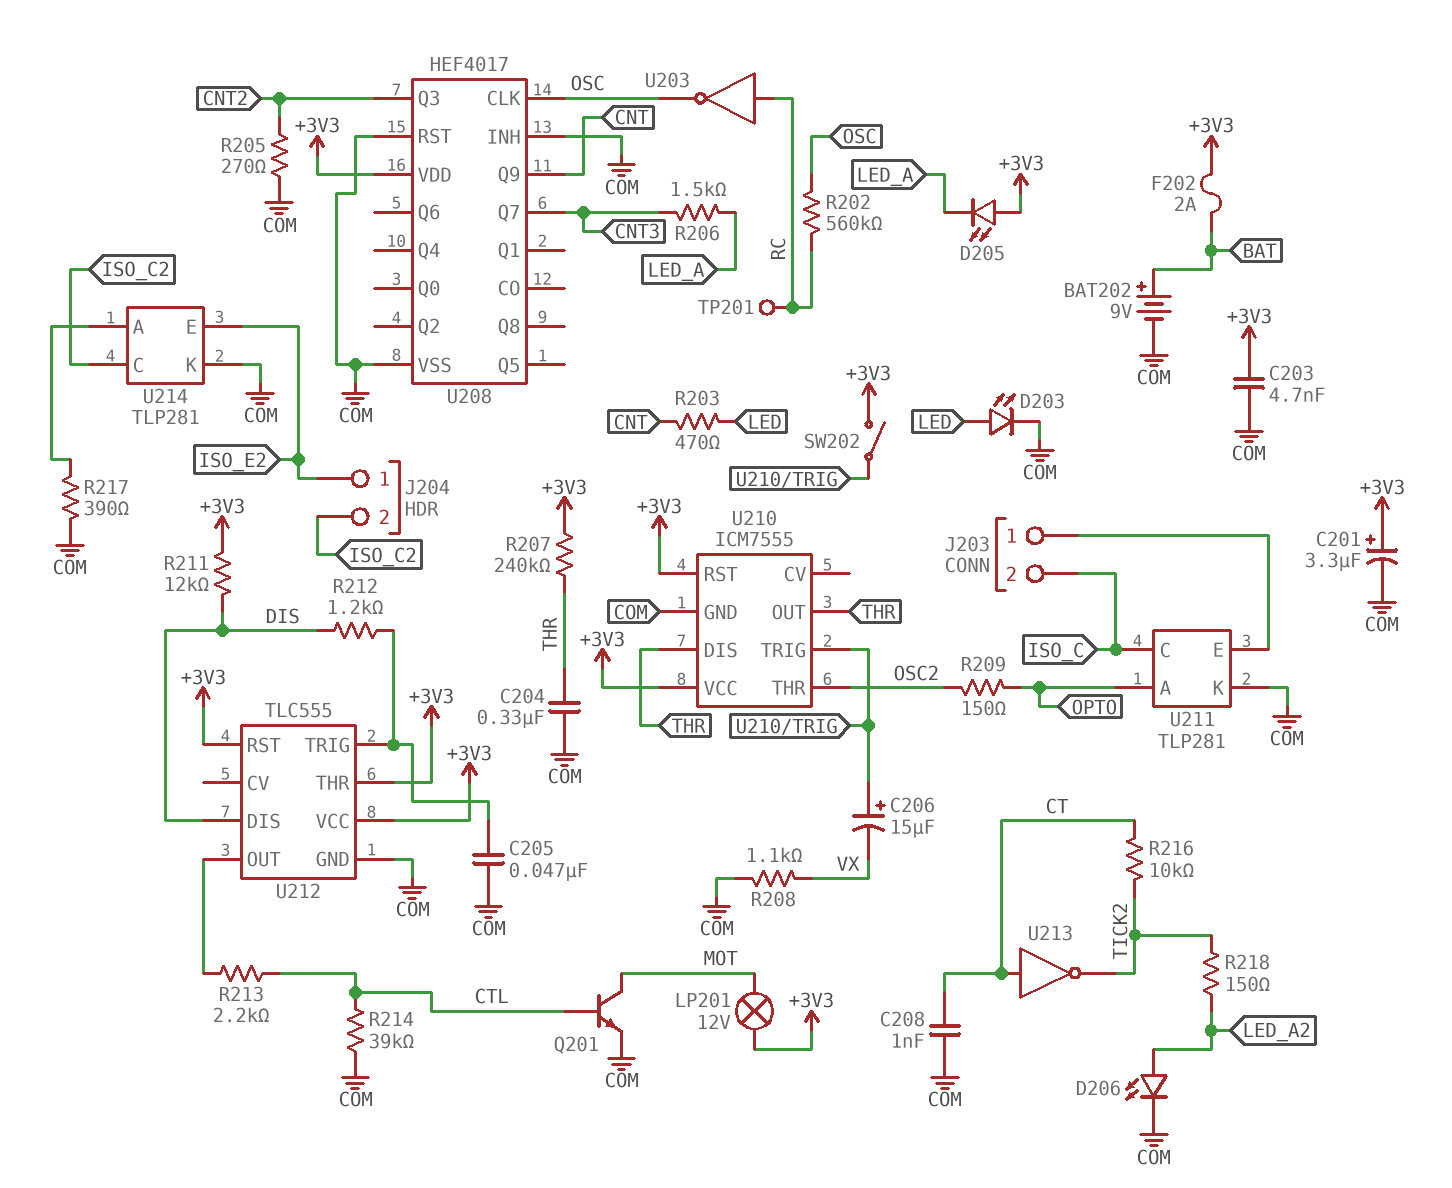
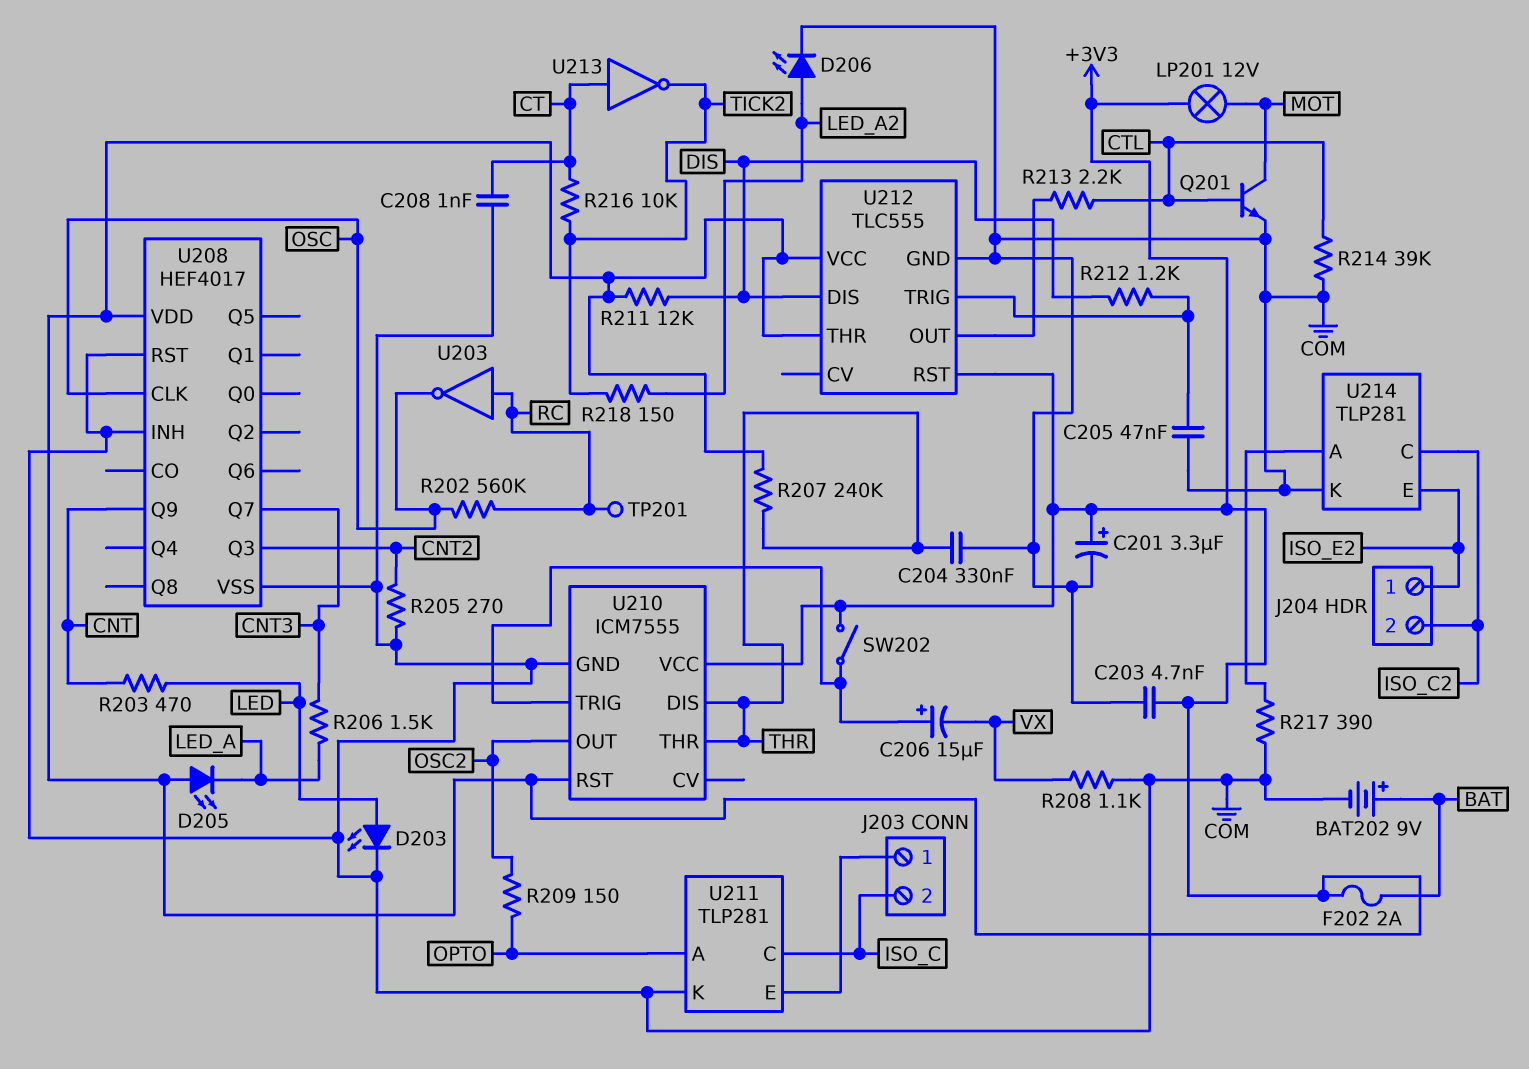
U210 pin OUT: THR -> OSC2
U210 pin THR: OSC2 -> THR

